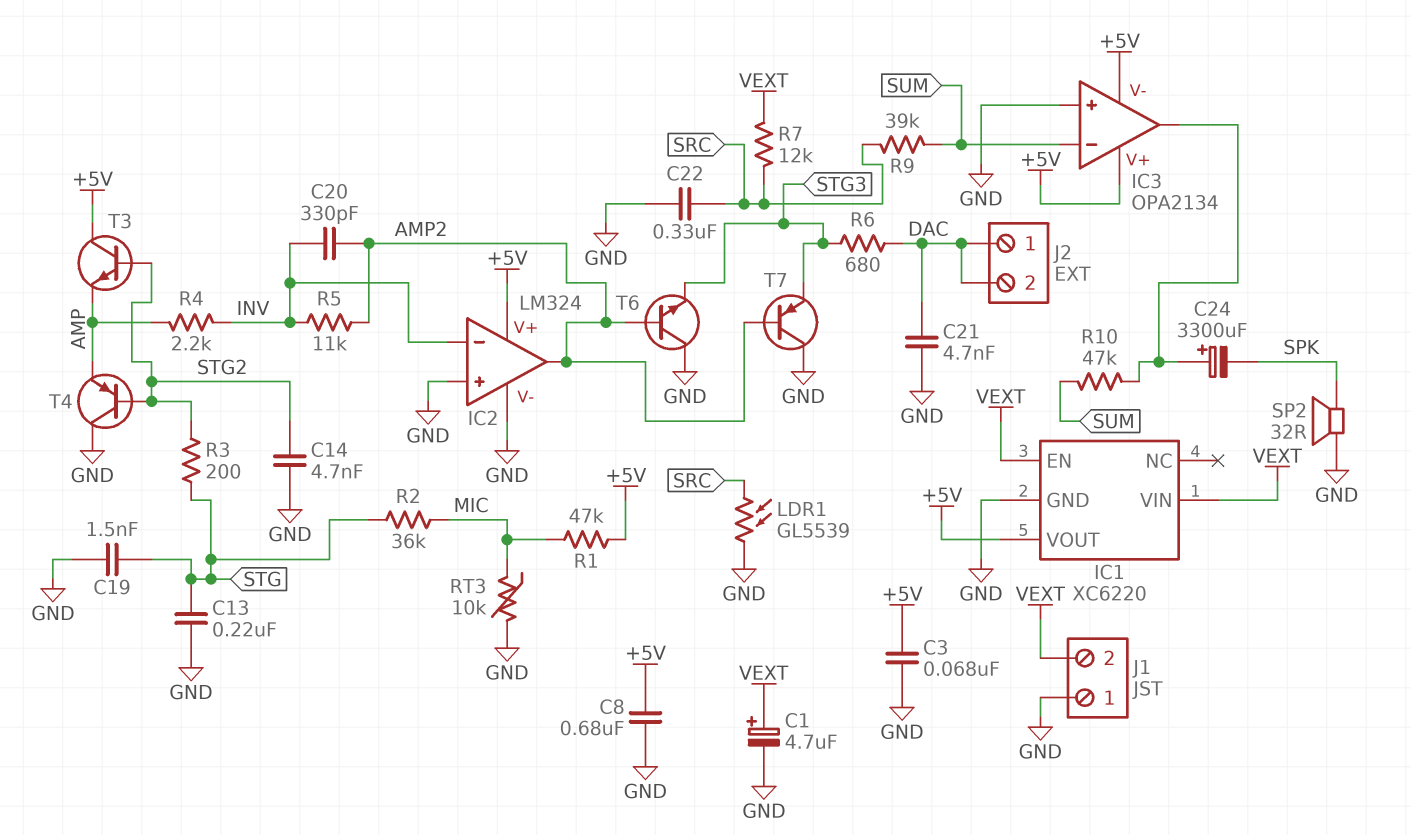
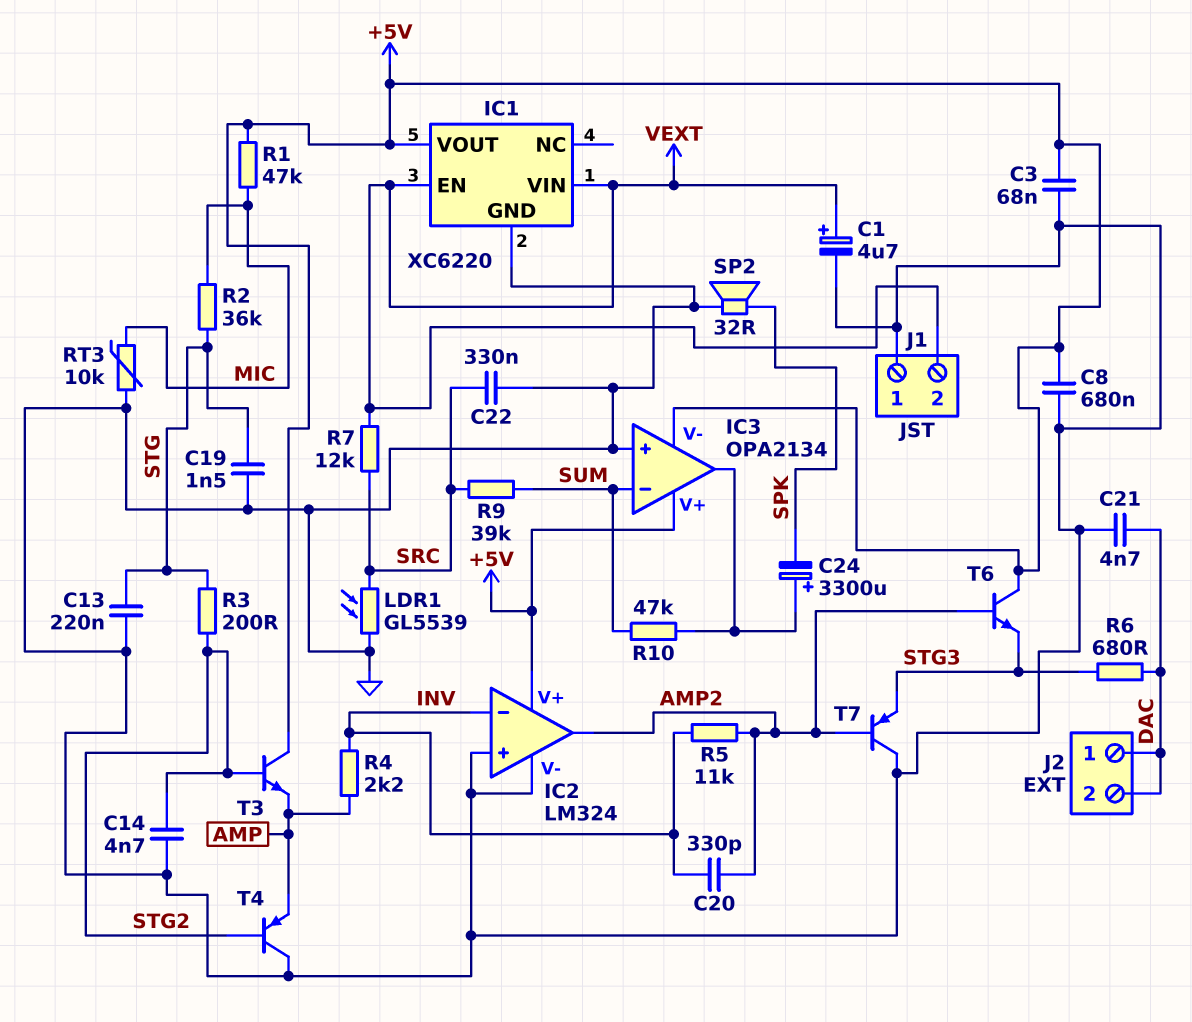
T6: NPN (B AMP2, C GND, E STG3) -> NPN (B AMP2, C +5V, E STG3)

